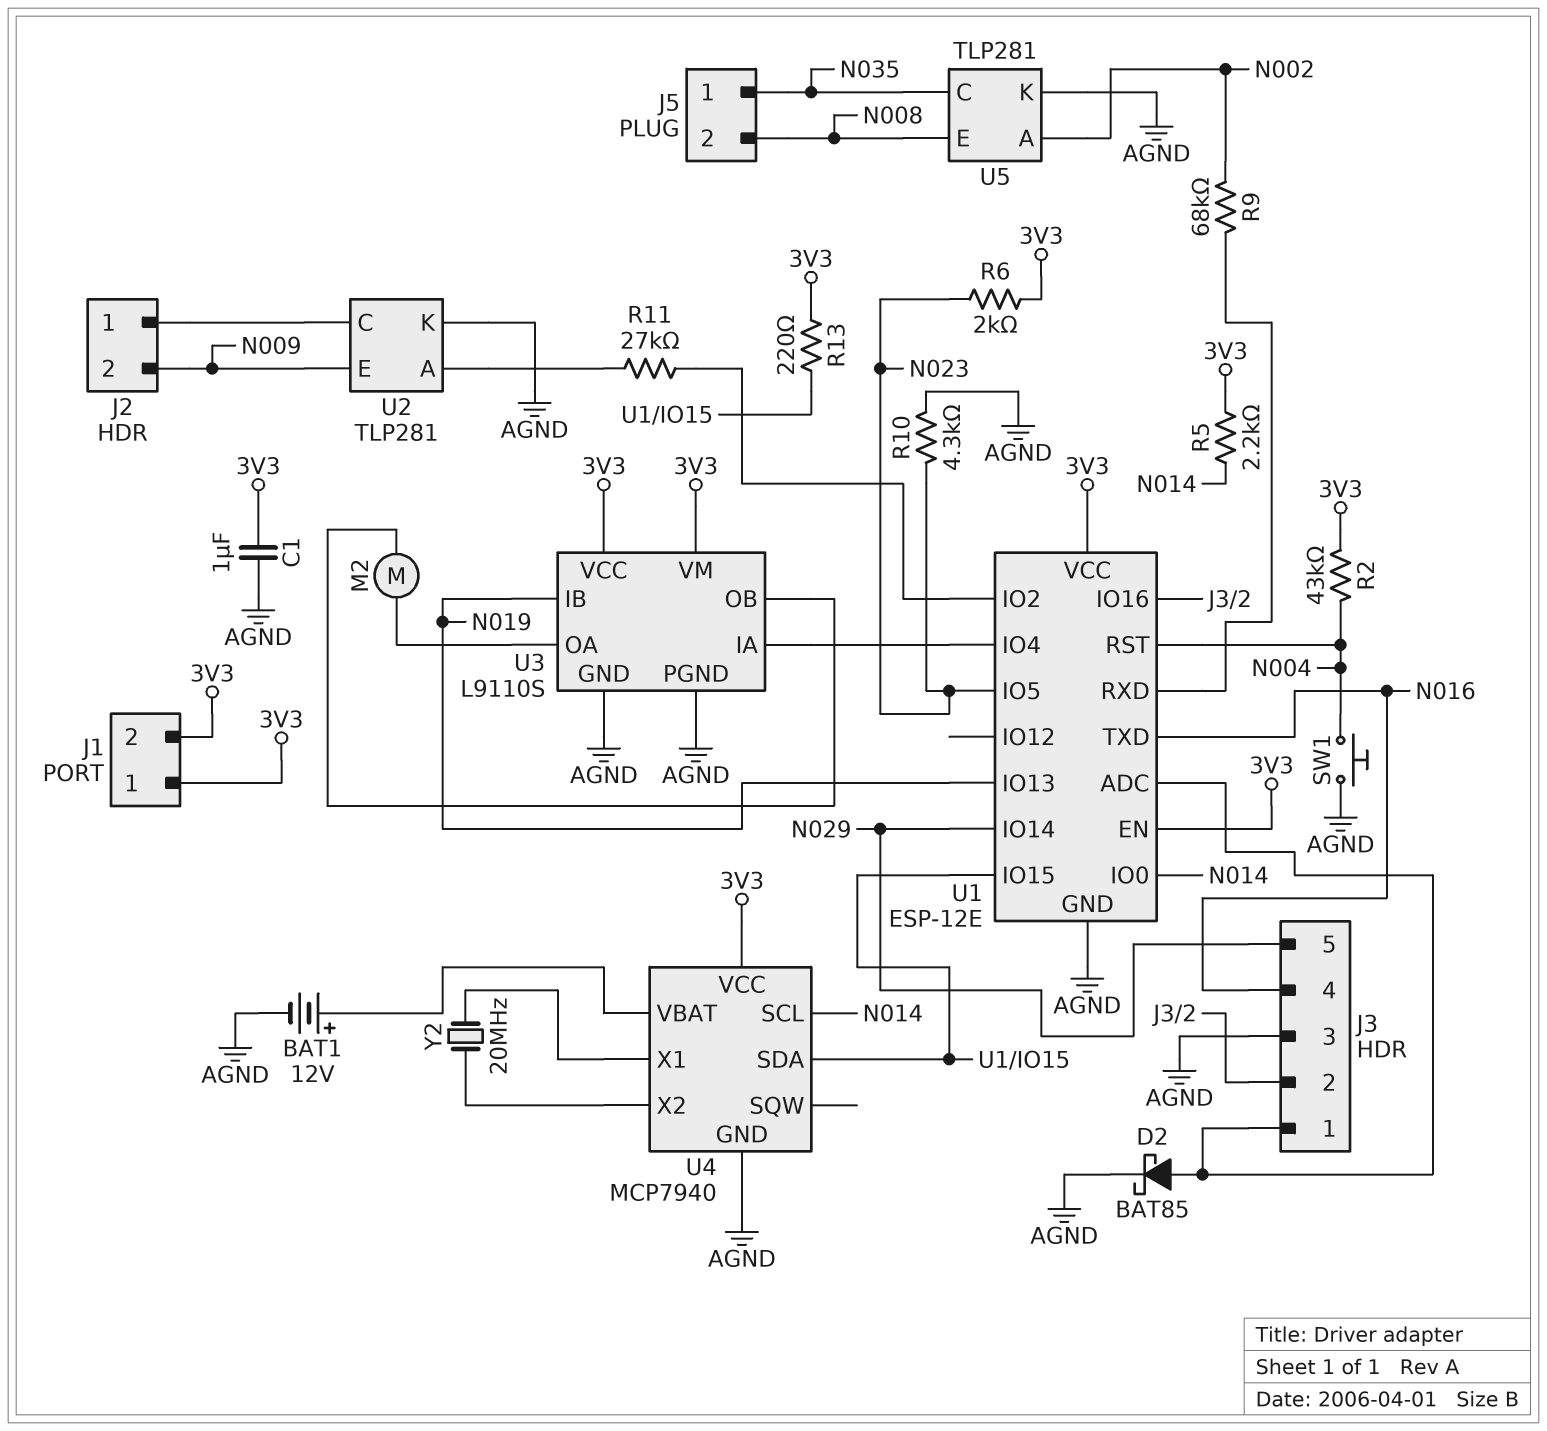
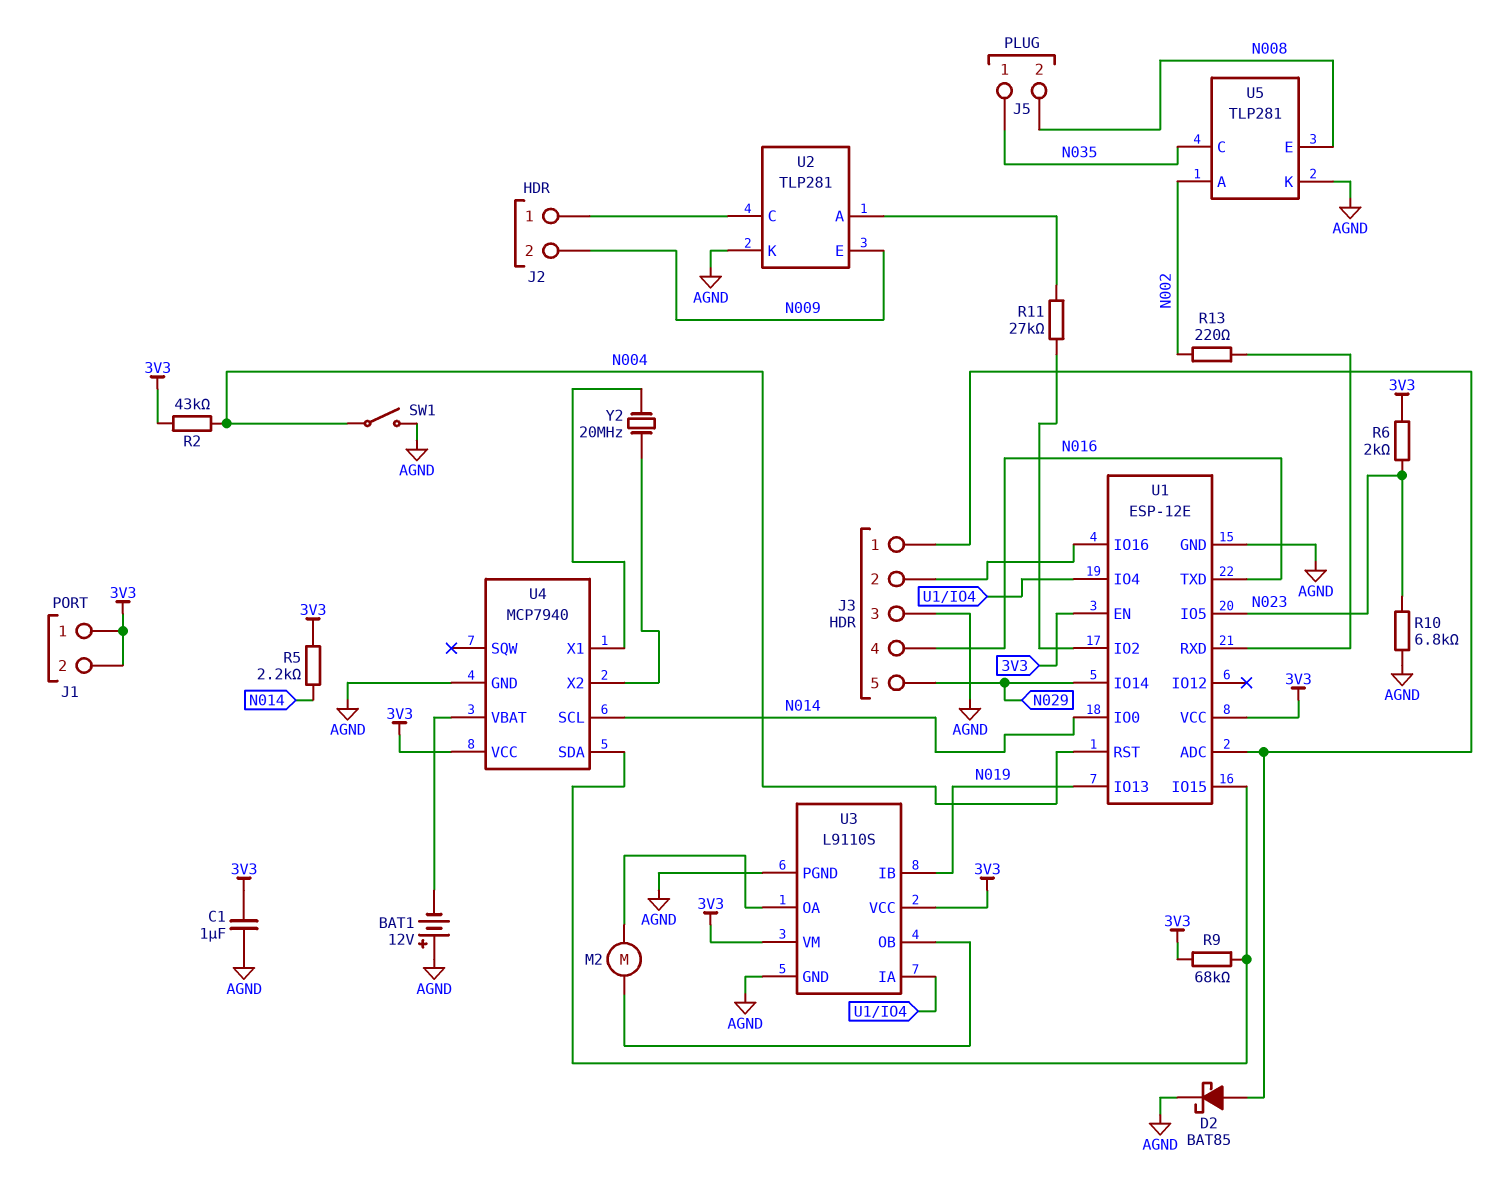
BAT1: 12V (plus U4/VBAT, minus AGND) -> 12V (plus AGND, minus U4/VBAT)
R9: 68k (N002, U1/RXD) -> 68k (3V3, U1/IO15)
R10: 4.3k (AGND, N023) -> 6.8k (AGND, N023)
R13: 220 (3V3, U1/IO15) -> 220 (N002, U1/RXD)
SW1: button (AGND, N004) -> switch (AGND, N004)

